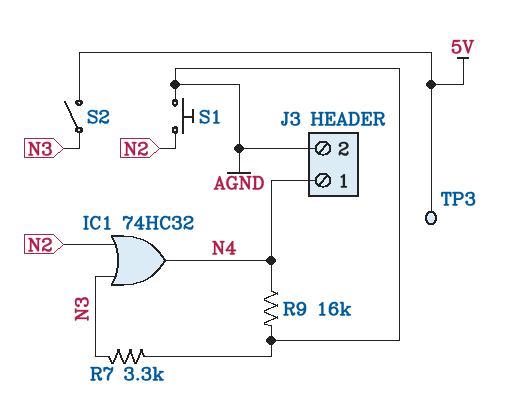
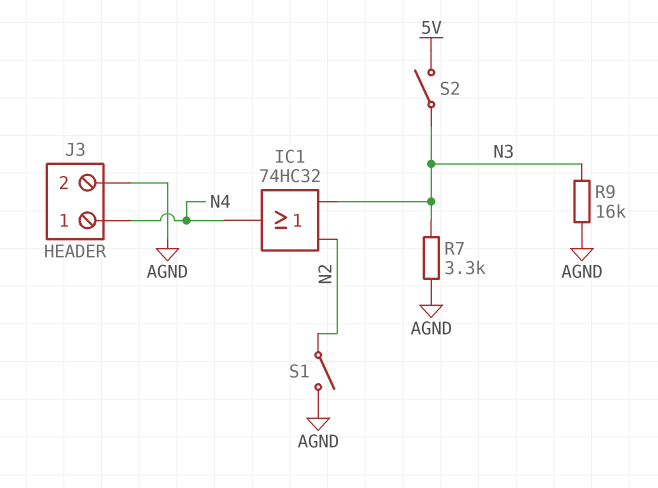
R9: 16k (AGND, N4) -> 16k (AGND, N3)
S1: button (AGND, N2) -> switch (AGND, N2)
TP3: test point (5V) -> none

